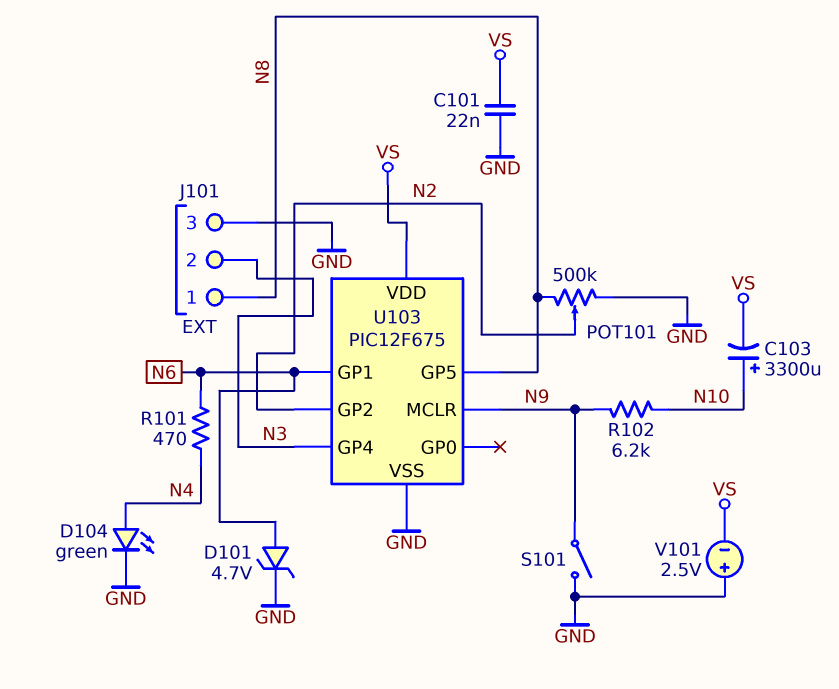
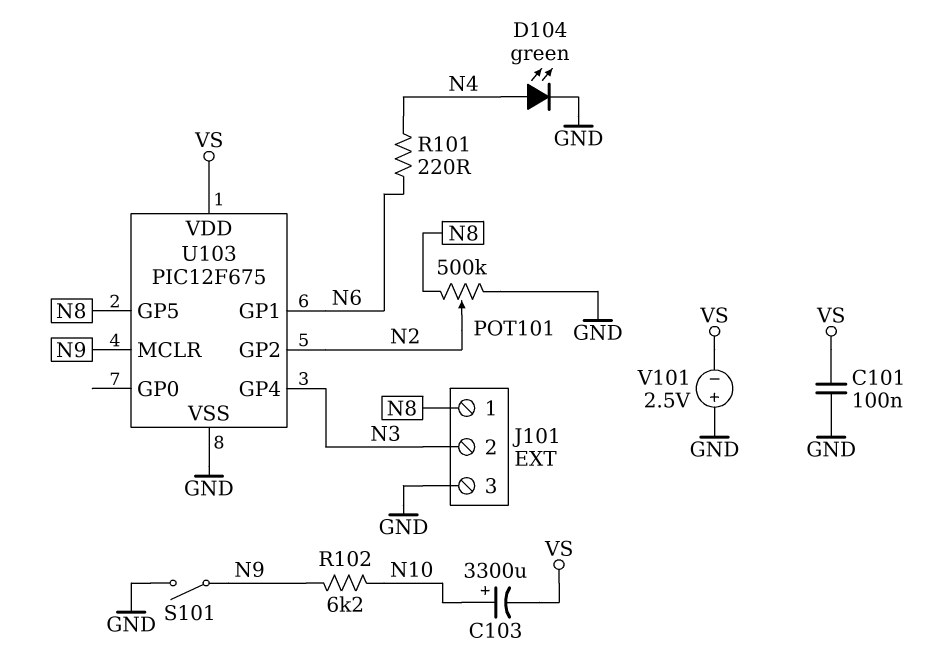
C101: 22nF (GND, VS) -> 100nF (GND, VS)
D101: zener 4.7V (A N6, K GND) -> none
R101: 470 (N4, N6) -> 220 (N4, N6)

